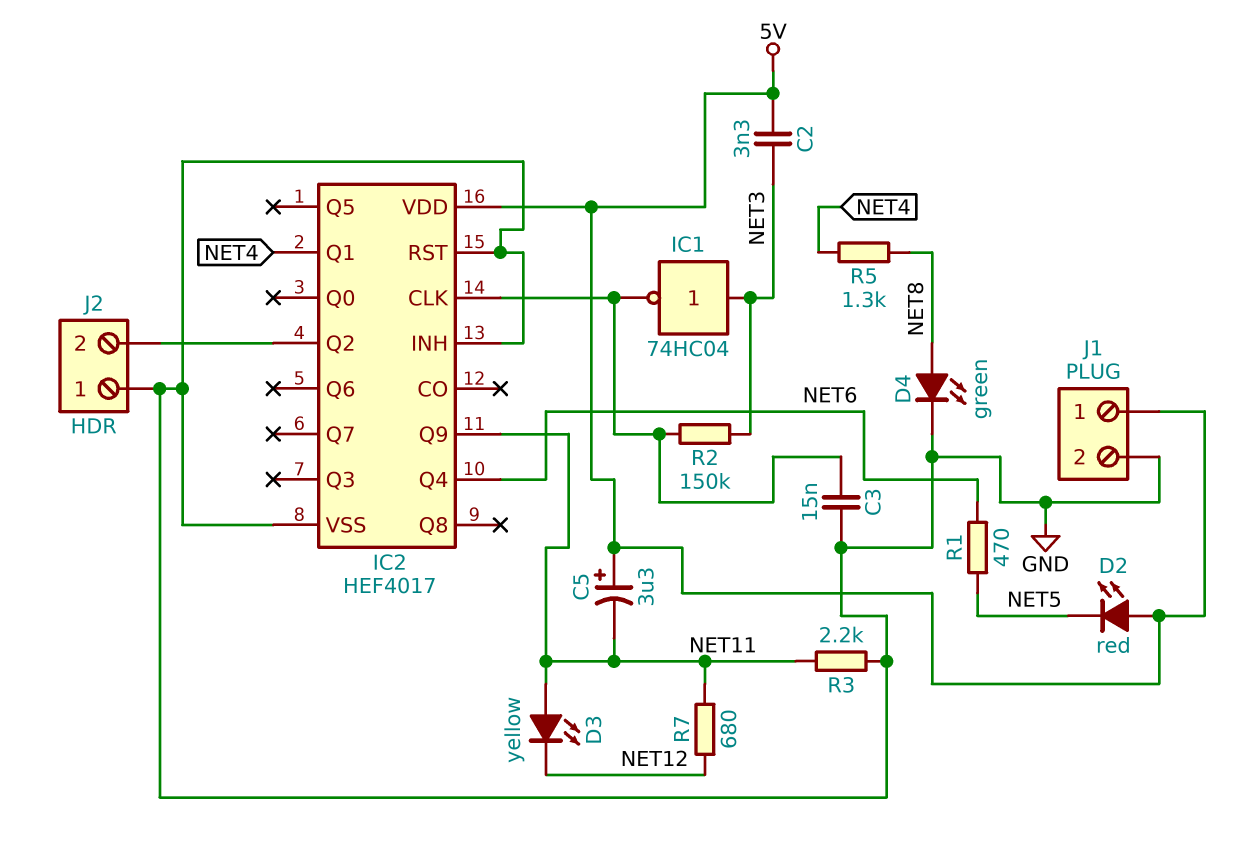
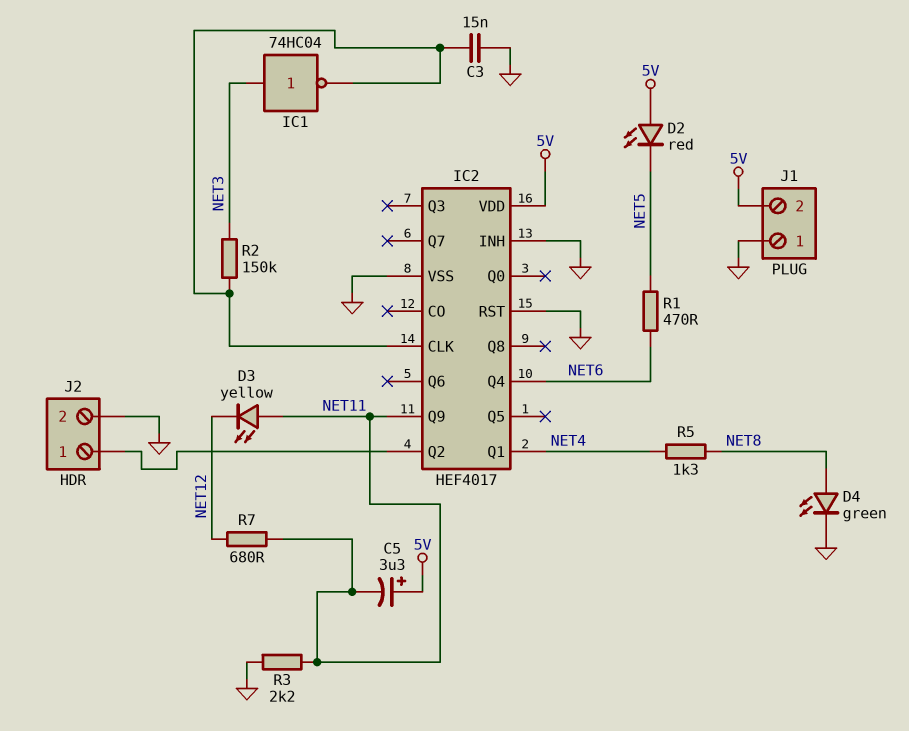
C2: 3.3nF (5V, NET3) -> none
J1 pin 1: 5V -> GND
J1 pin 2: GND -> 5V
J2 pin 1: GND -> IC2/Q2
J2 pin 2: IC2/Q2 -> GND

